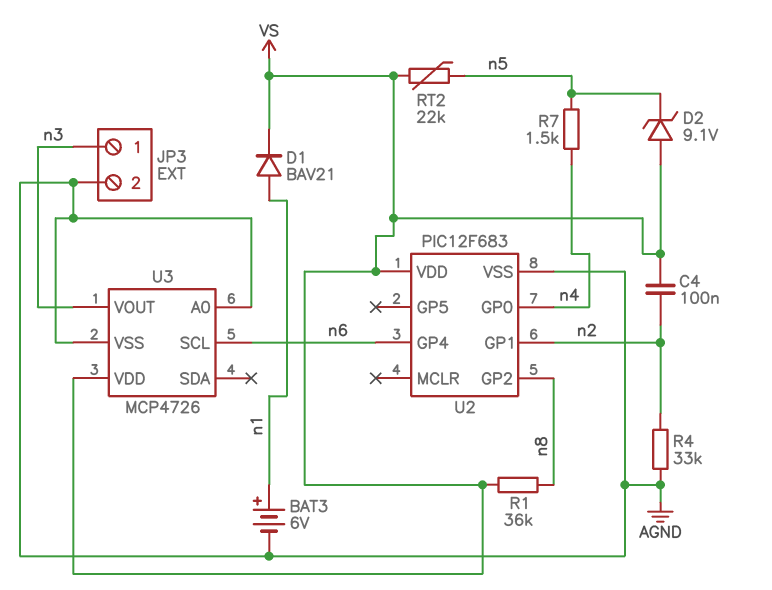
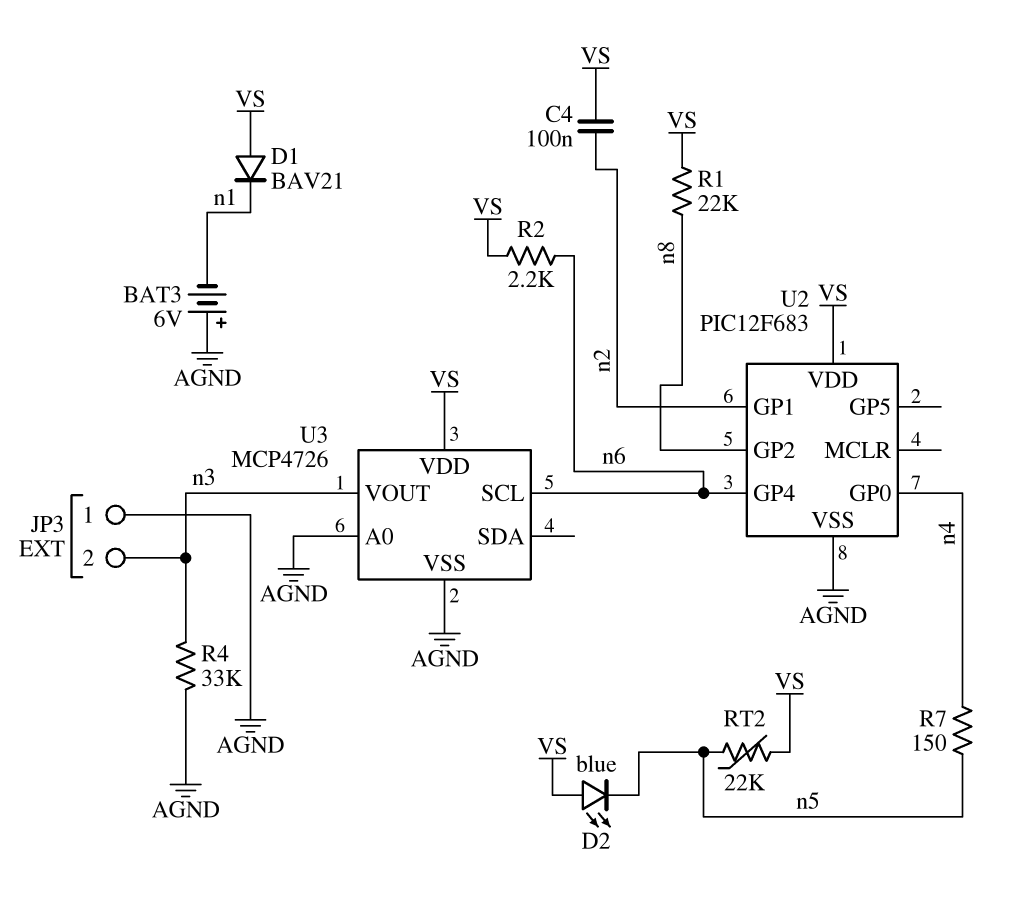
BAT3: 6V (plus n1, minus AGND) -> 6V (plus AGND, minus n1)
D1: diode BAV21 (A n1, K VS) -> diode BAV21 (A VS, K n1)
D2: zener 9.1V (A VS, K n5) -> LED blue (A VS, K n5)
JP3 pin 1: n3 -> AGND
JP3 pin 2: AGND -> n3
R1: 36k (VS, n8) -> 22k (VS, n8)
R2: none -> 2.2k (VS, n6)
R4: 33k (AGND, n2) -> 33k (AGND, n3)
R7: 1.5k (n4, n5) -> 150 (n4, n5)

